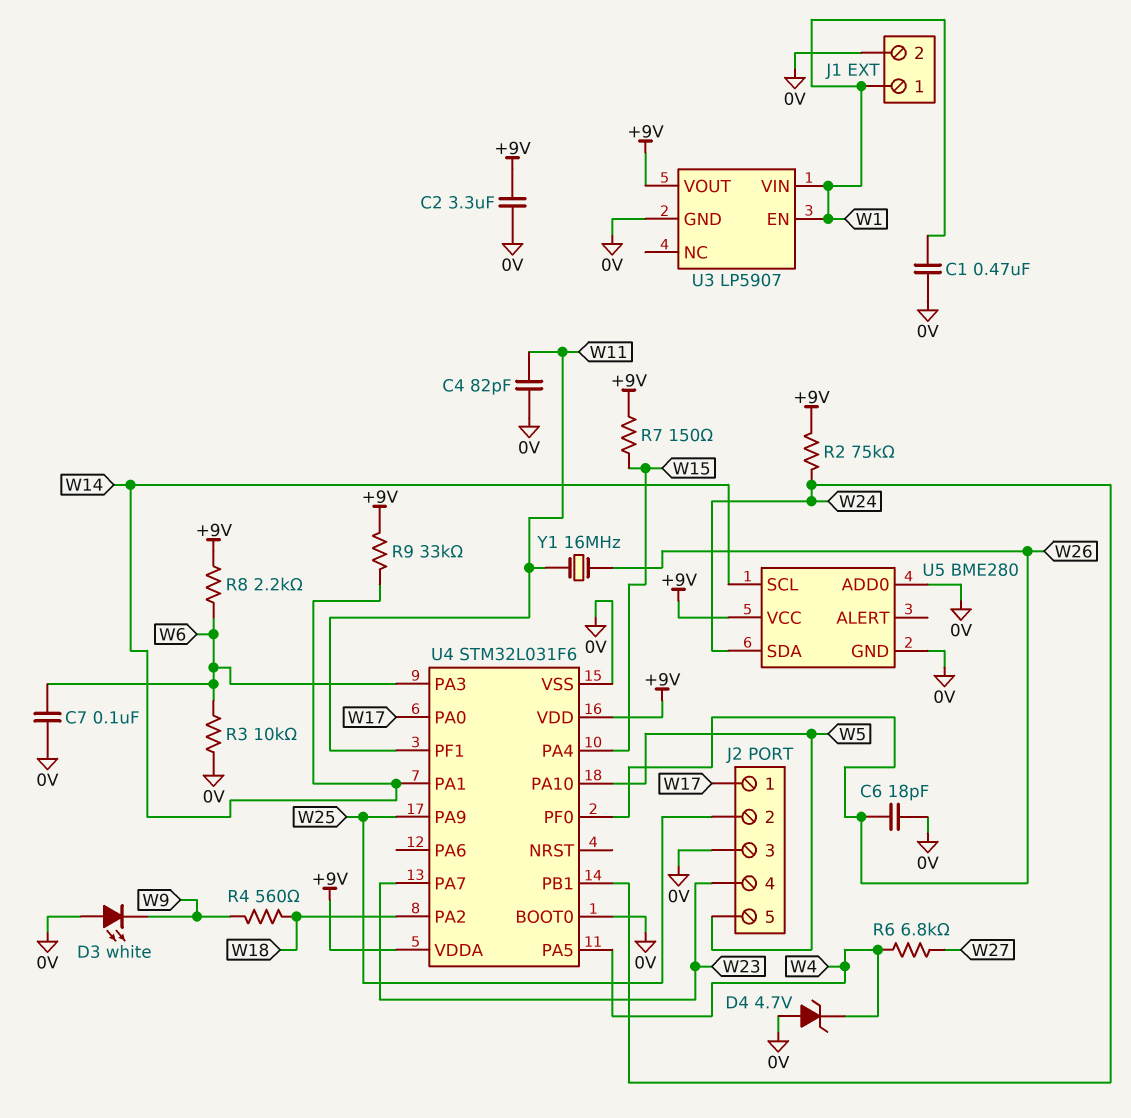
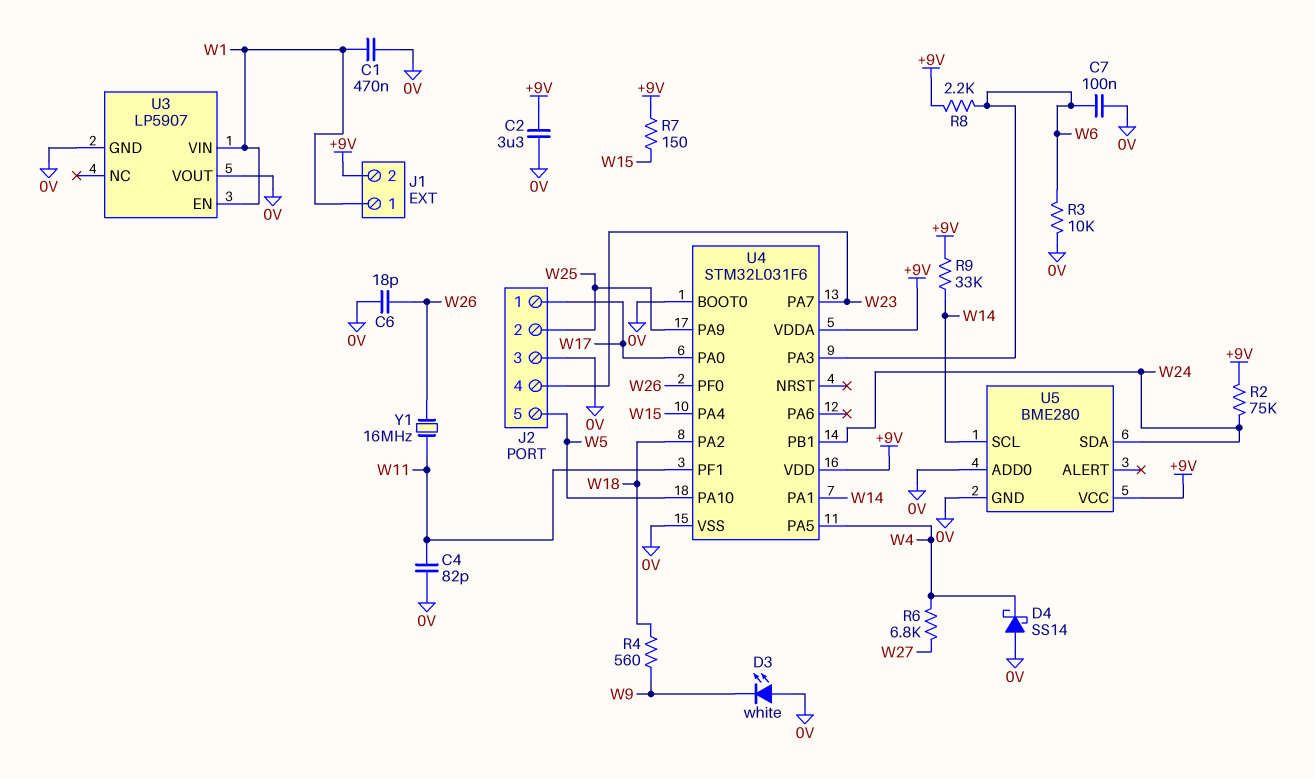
D4: zener 4.7V (A 0V, K W4) -> schottky SS14 (A 0V, K W4)
J1 pin 2: 0V -> +9V
U3 pin VOUT: +9V -> 0V

